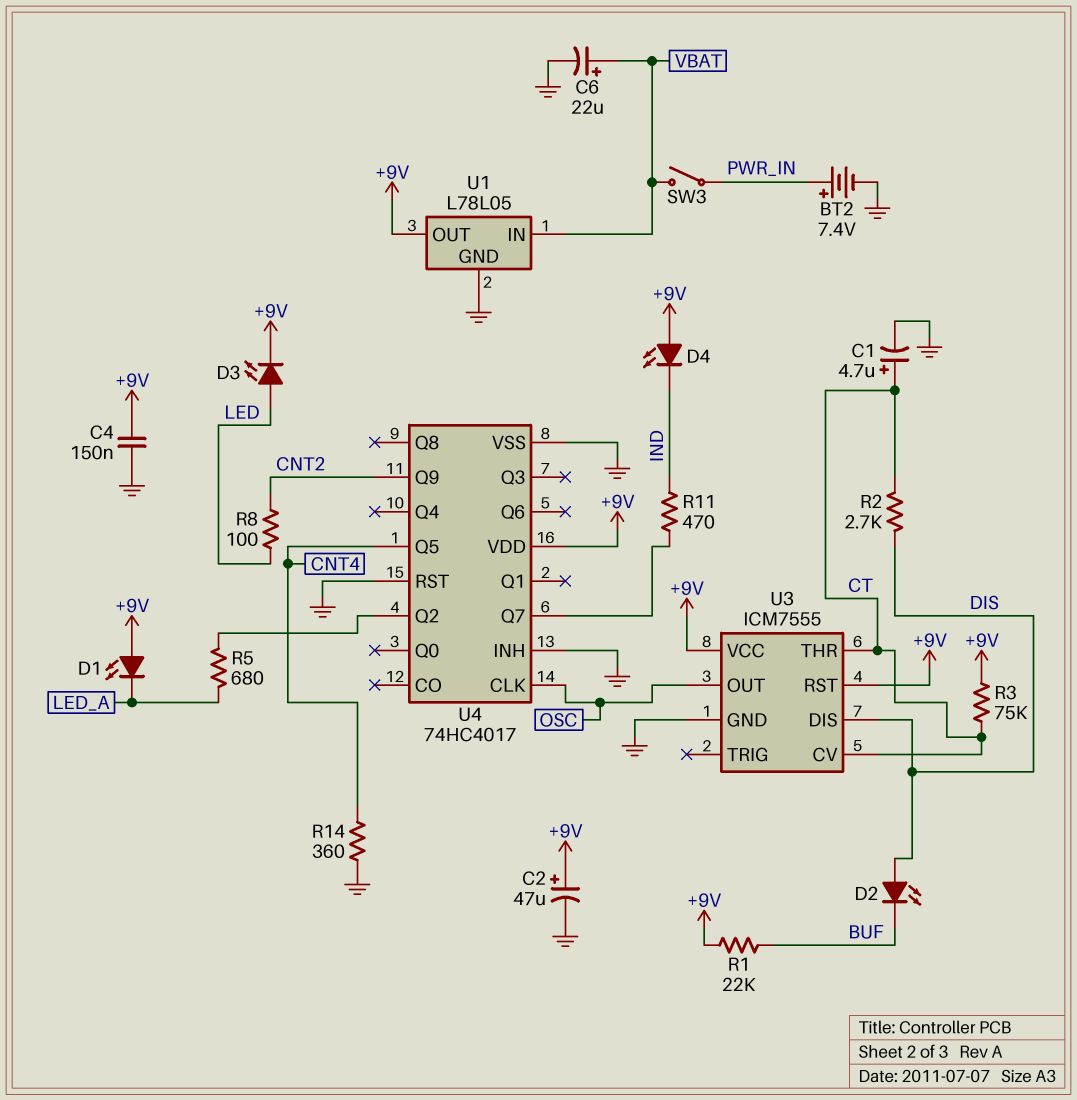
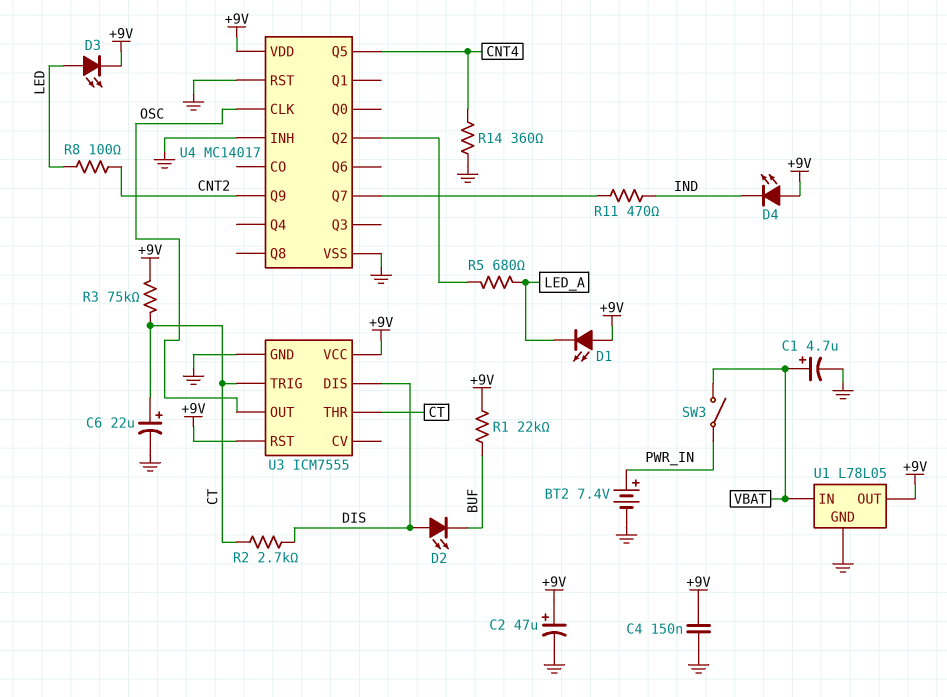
C1: 4.7uF (plus CT, minus GND) -> 4.7uF (plus VBAT, minus GND)
C6: 22uF (plus VBAT, minus GND) -> 22uF (plus CT, minus GND)
U3 pin CV: CT -> none
U3 pin TRIG: none -> CT
U4: 74HC4017 -> MC14017

